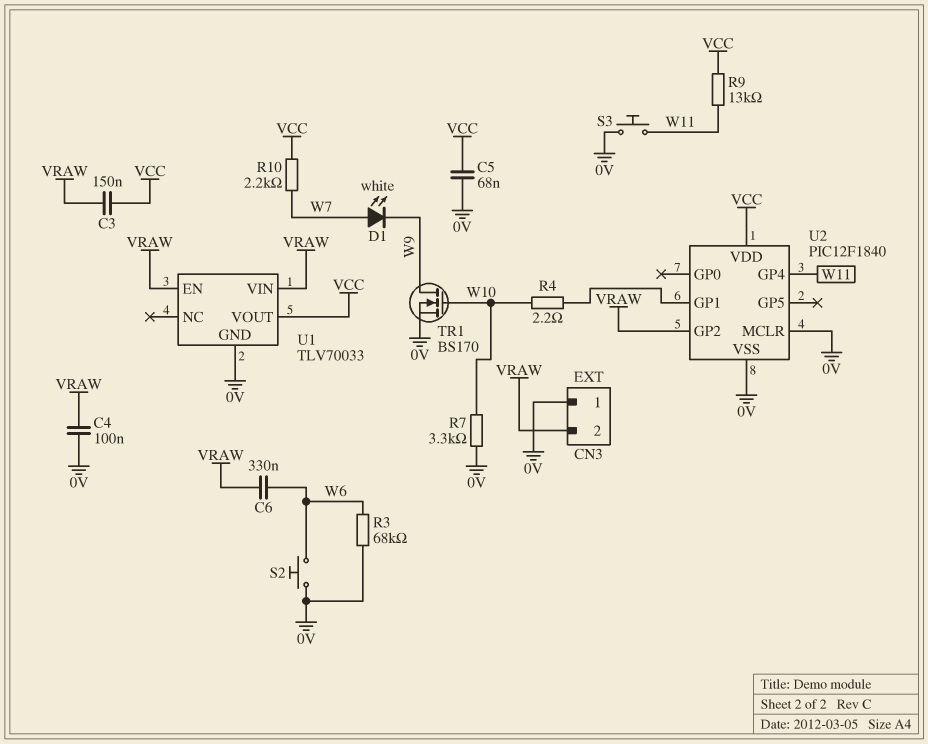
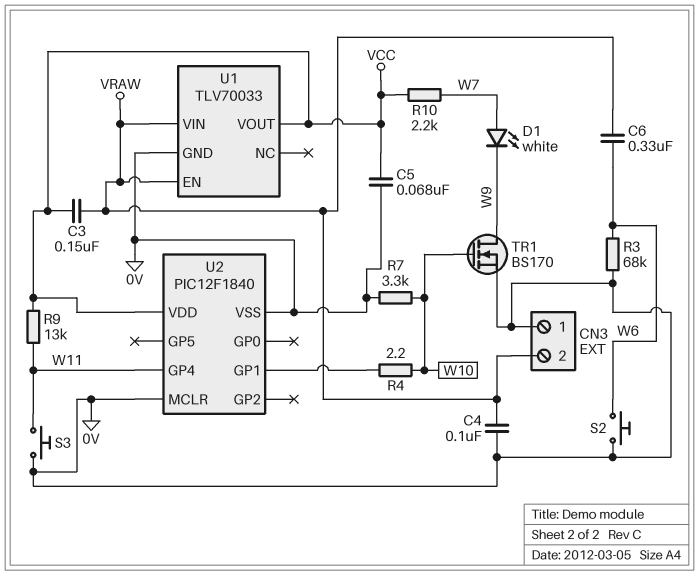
U2 pin GP2: VRAW -> none

